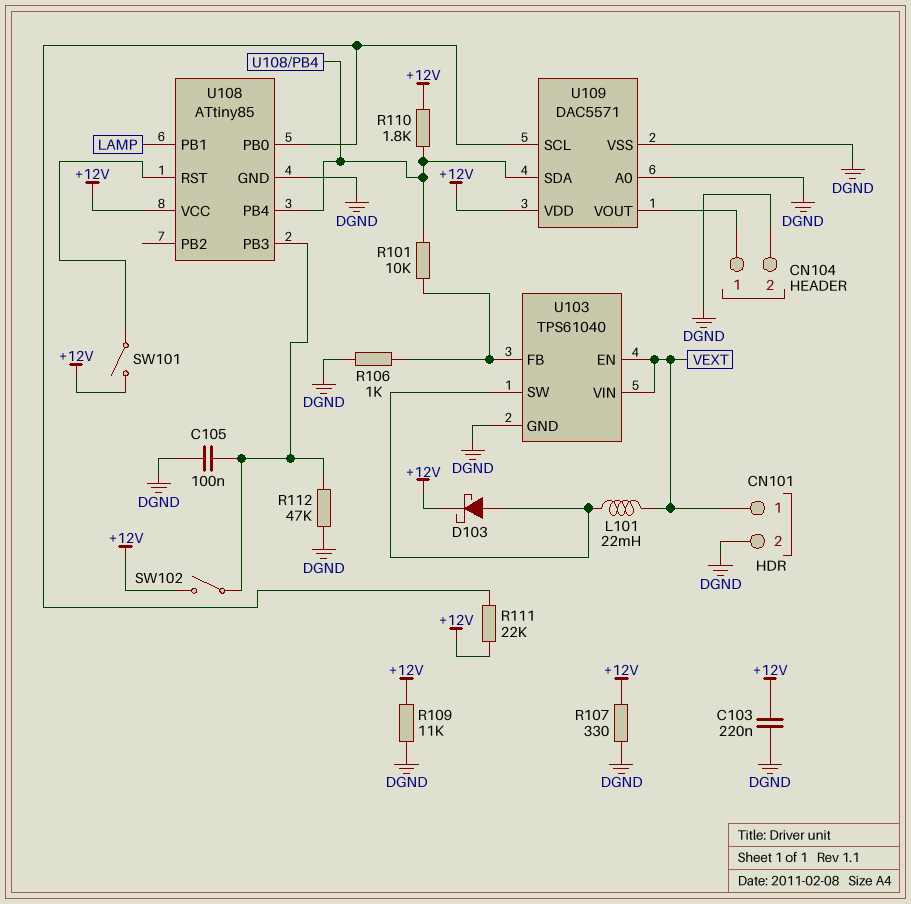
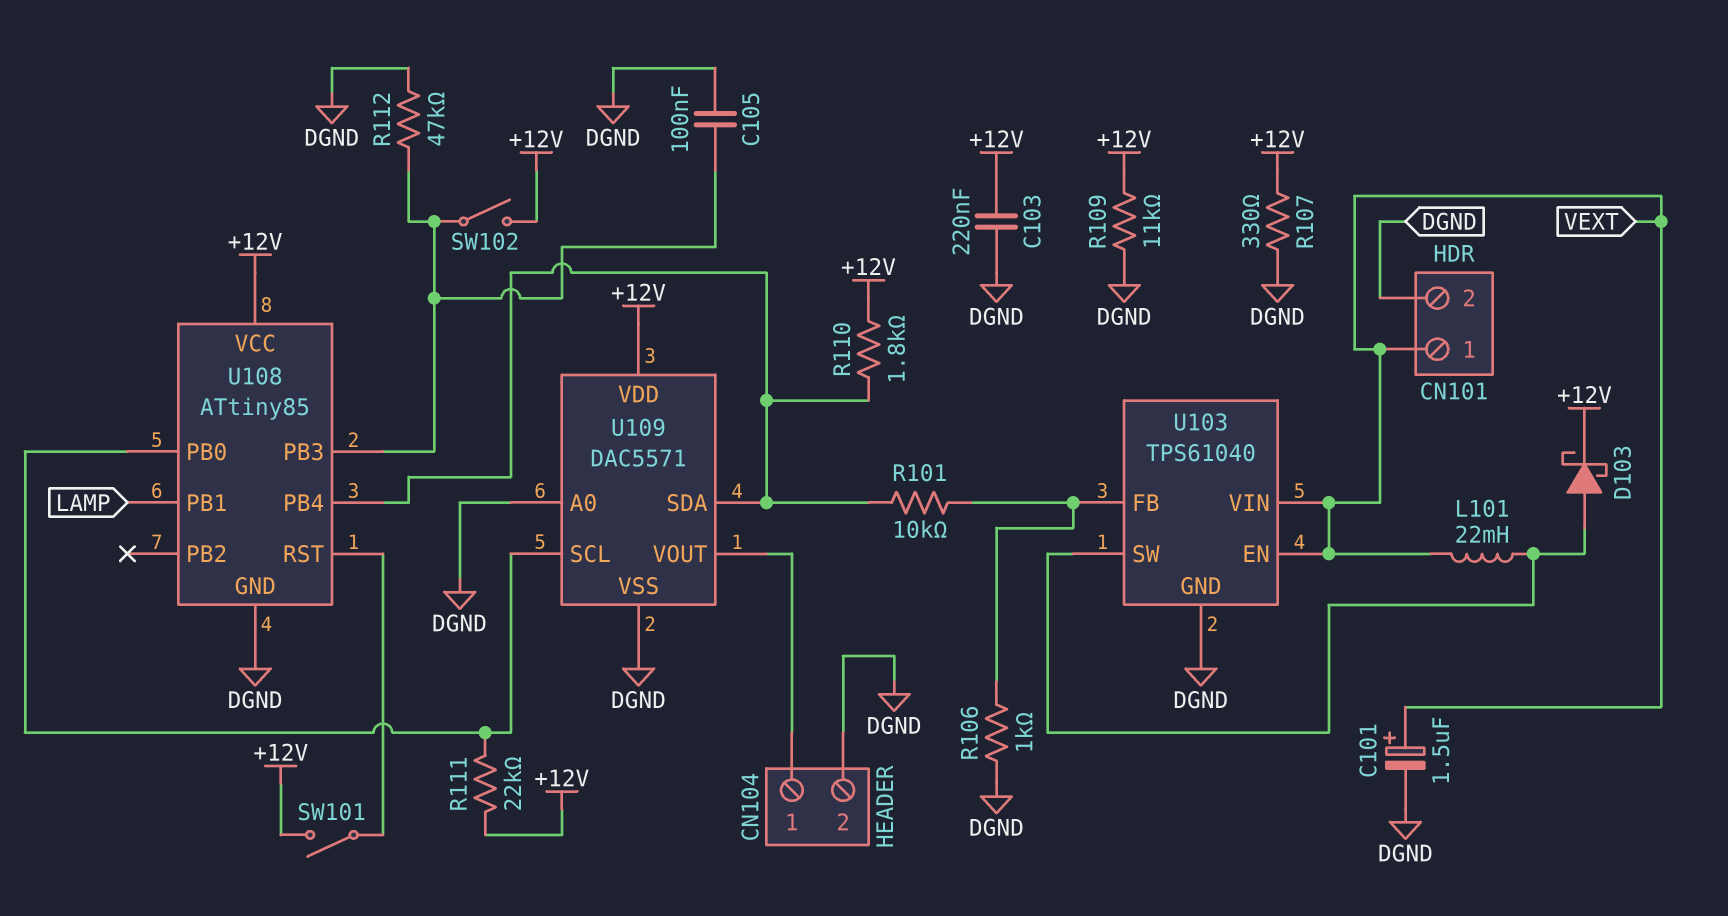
C101: none -> 1.5uF (plus VEXT, minus DGND)

